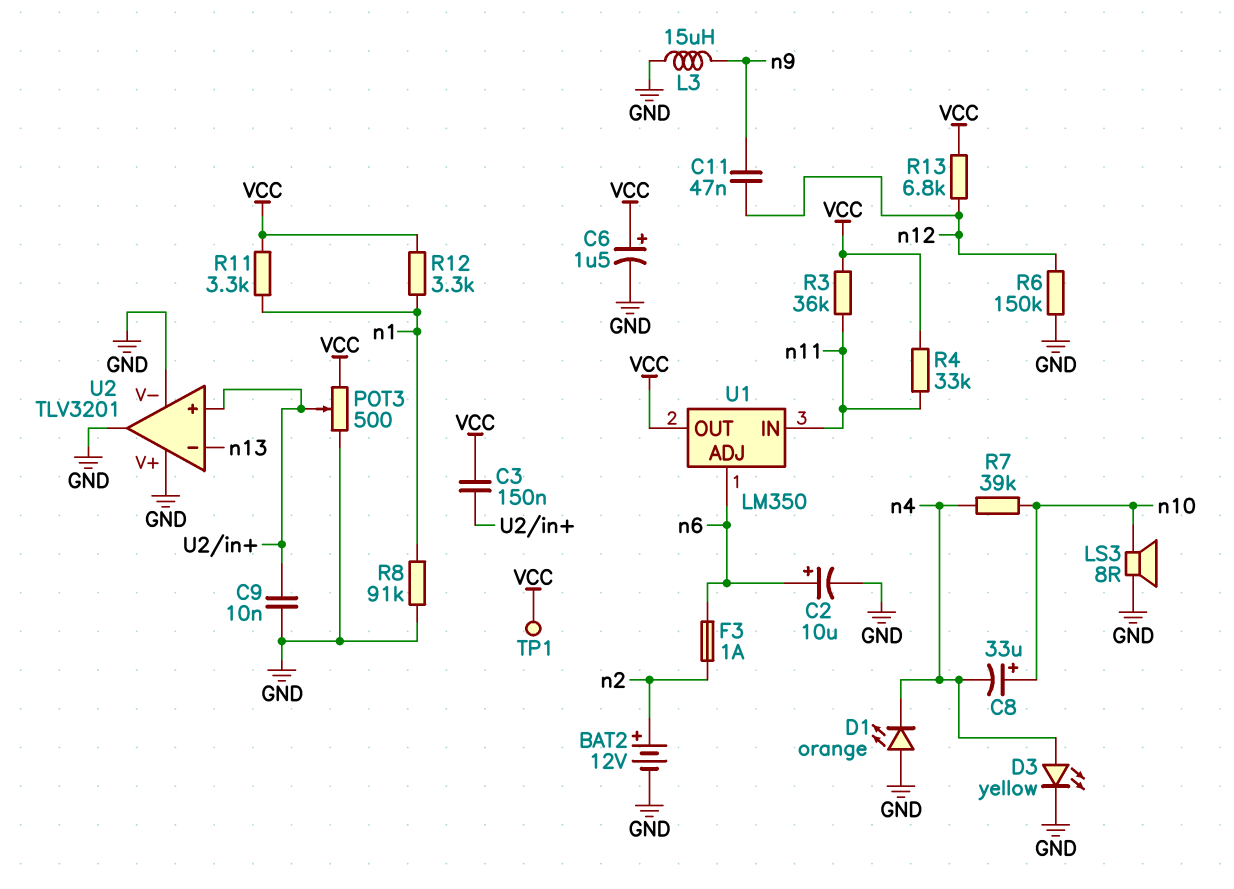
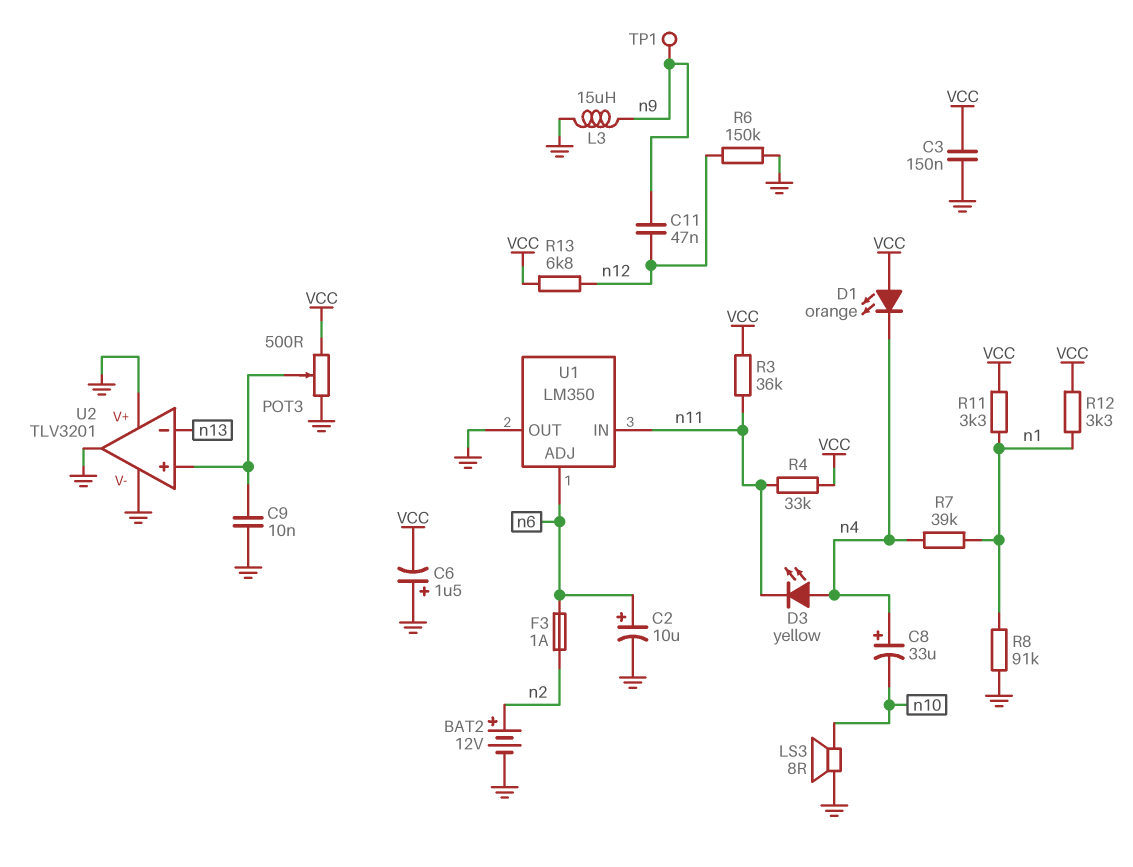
C3: 150nF (U2/in+, VCC) -> 150nF (GND, VCC)
C6: 1.5uF (plus VCC, minus GND) -> 1.5uF (plus GND, minus VCC)
C8: 33uF (plus n10, minus n4) -> 33uF (plus n4, minus n10)
D1: LED orange (A GND, K n4) -> LED orange (A VCC, K n4)
D3: LED yellow (A n4, K GND) -> LED yellow (A n4, K n11)
R7: 39k (n4, n10) -> 39k (n1, n4)
TP1: test point (VCC) -> test point (n9)
U1 pin OUT: VCC -> GND

